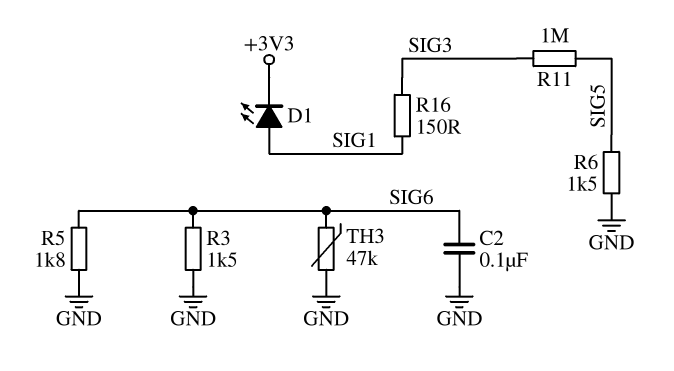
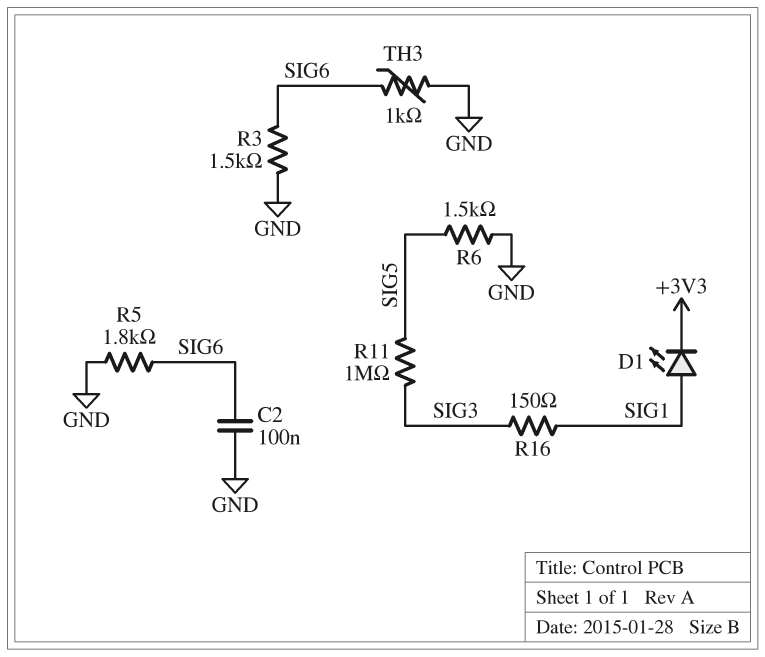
TH3: 47k (GND, SIG6) -> 1k (GND, SIG6)

